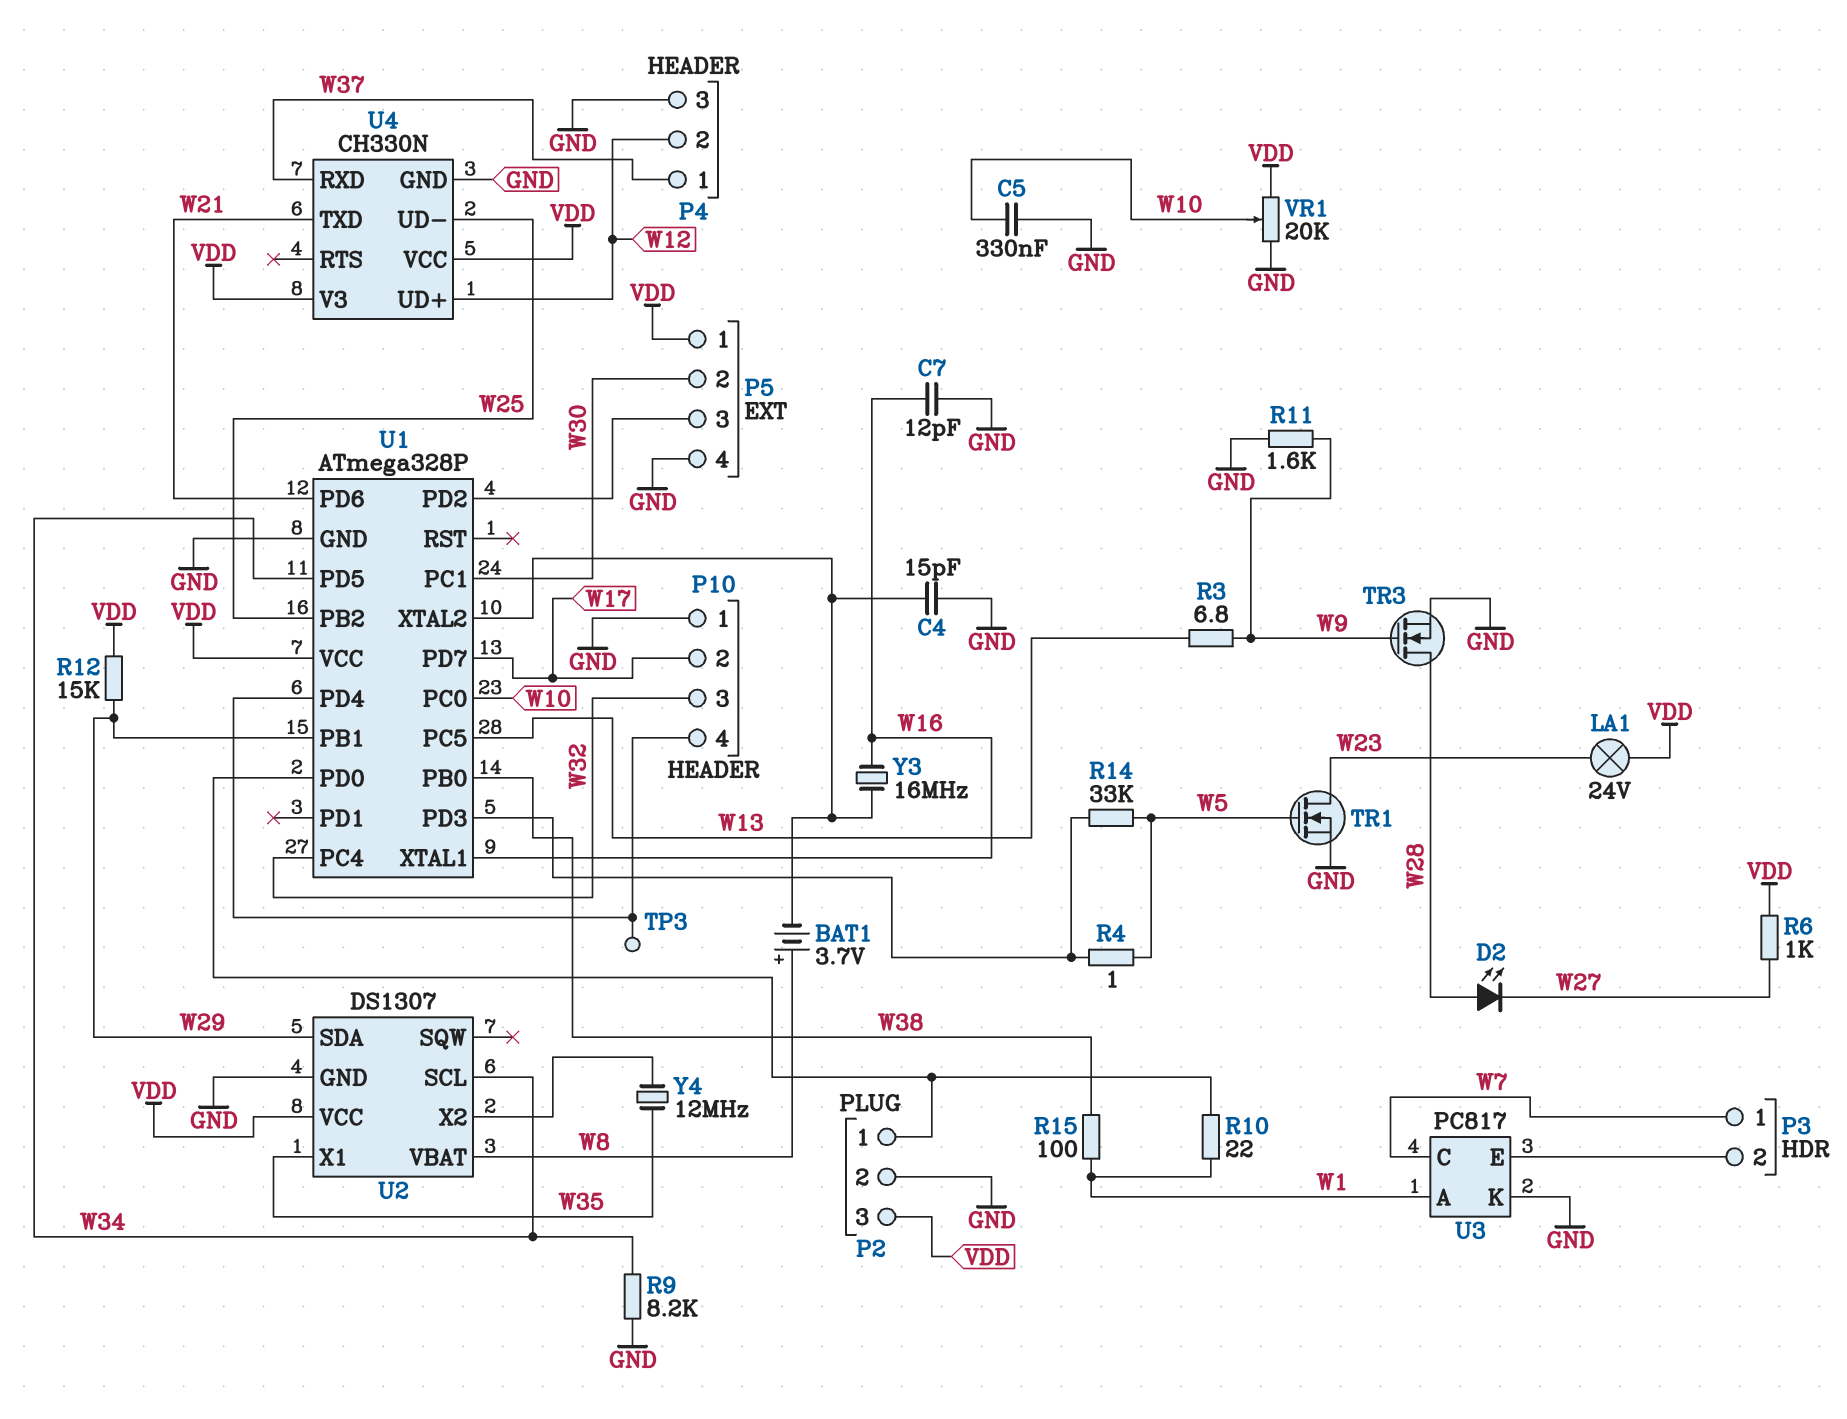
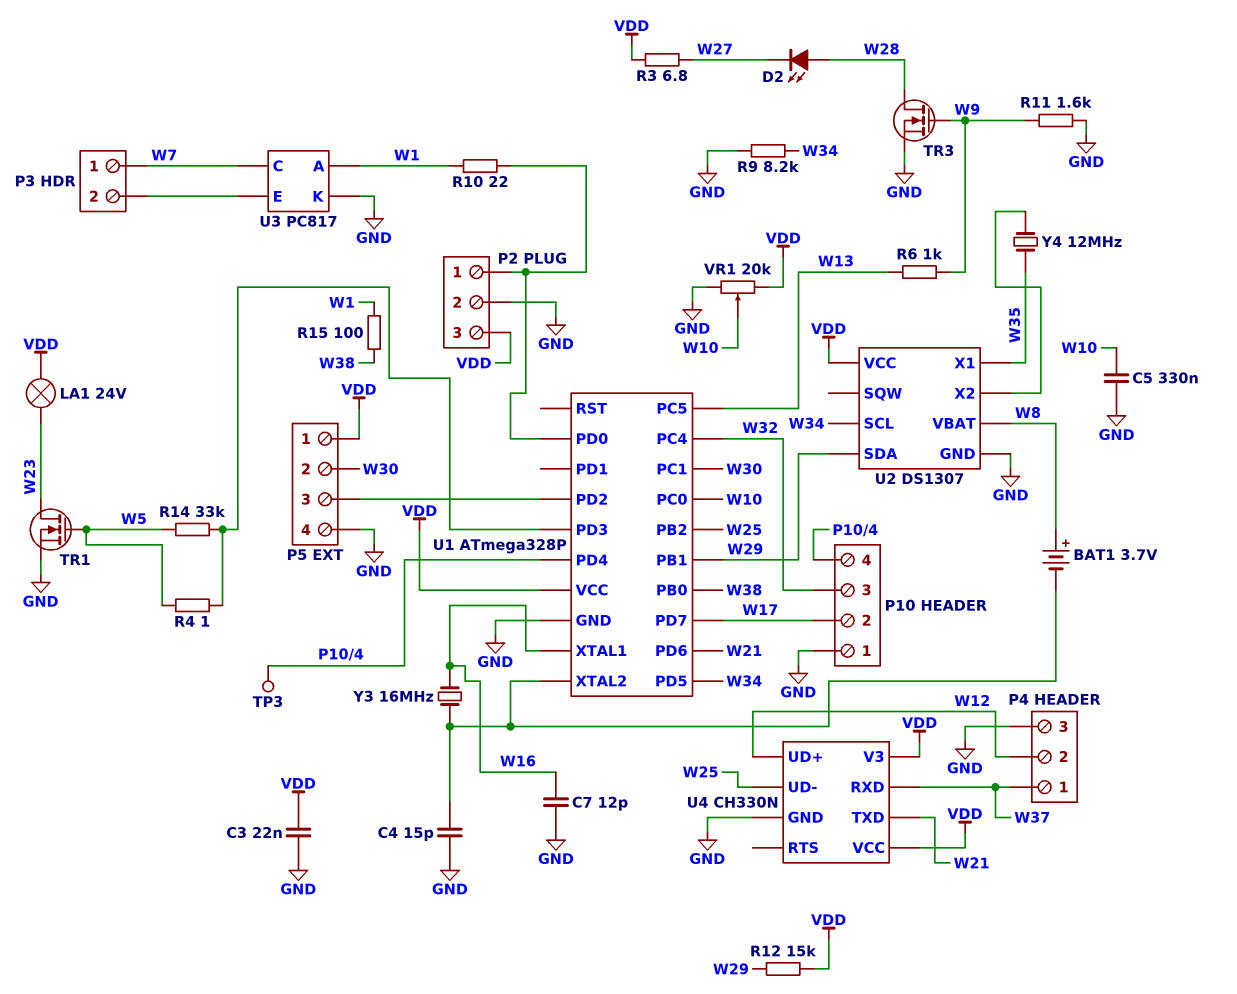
C3: none -> 22nF (GND, VDD)
R3: 6.8 (W9, W13) -> 6.8 (VDD, W27)
R6: 1k (VDD, W27) -> 1k (W9, W13)

